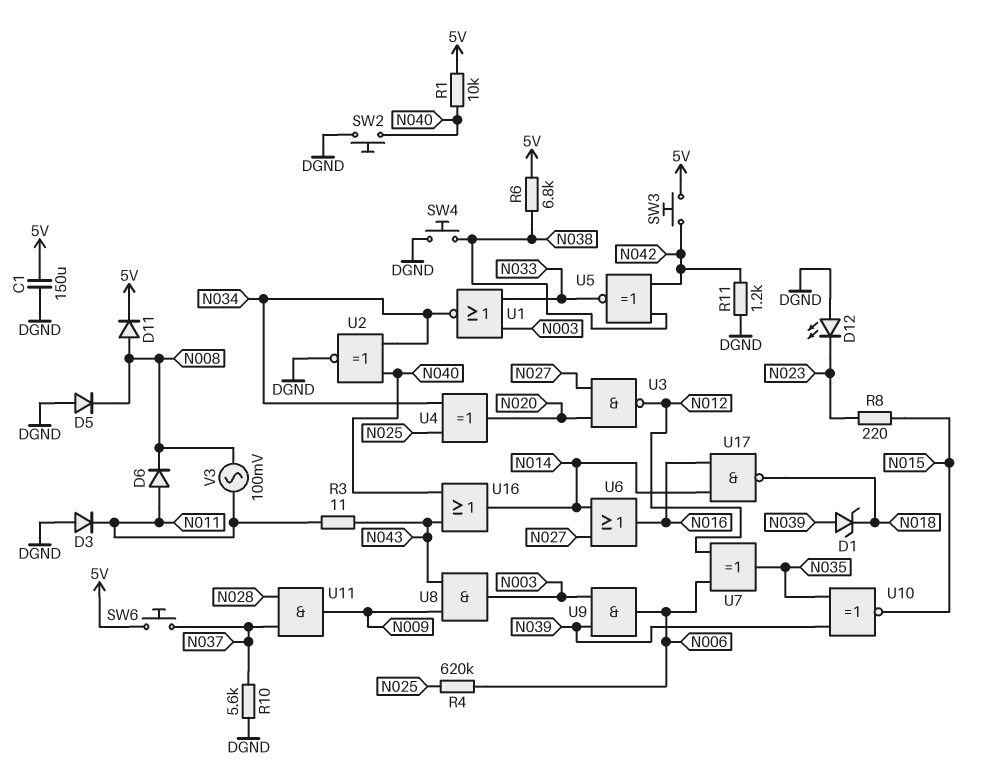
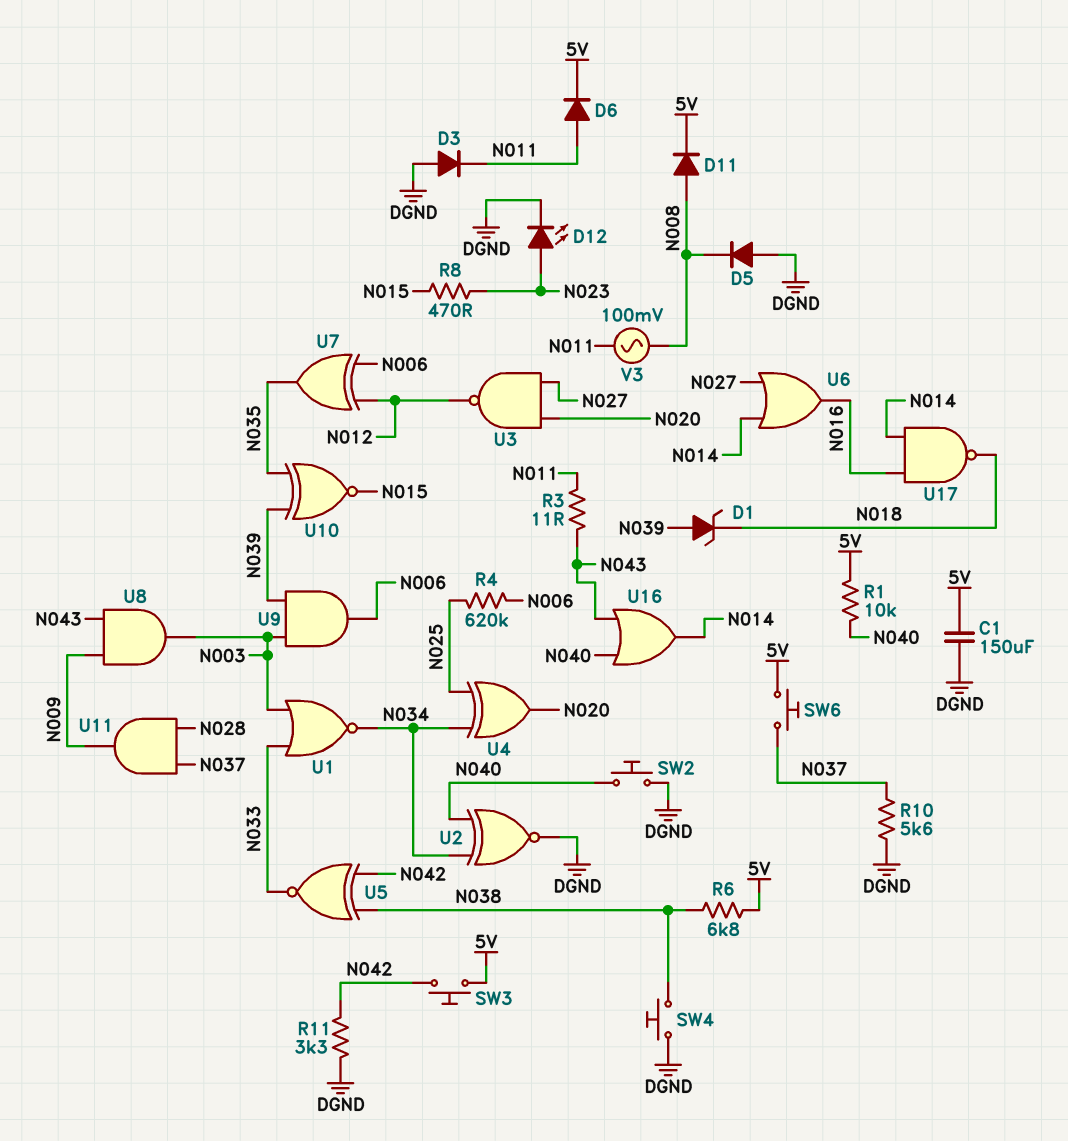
D6: diode (A N011, K N008) -> diode (A N011, K 5V)
D12: LED (A DGND, K N023) -> LED (A N023, K DGND)
R8: 220 (N015, N023) -> 470 (N015, N023)
R11: 1.2k (DGND, N042) -> 3.3k (DGND, N042)

